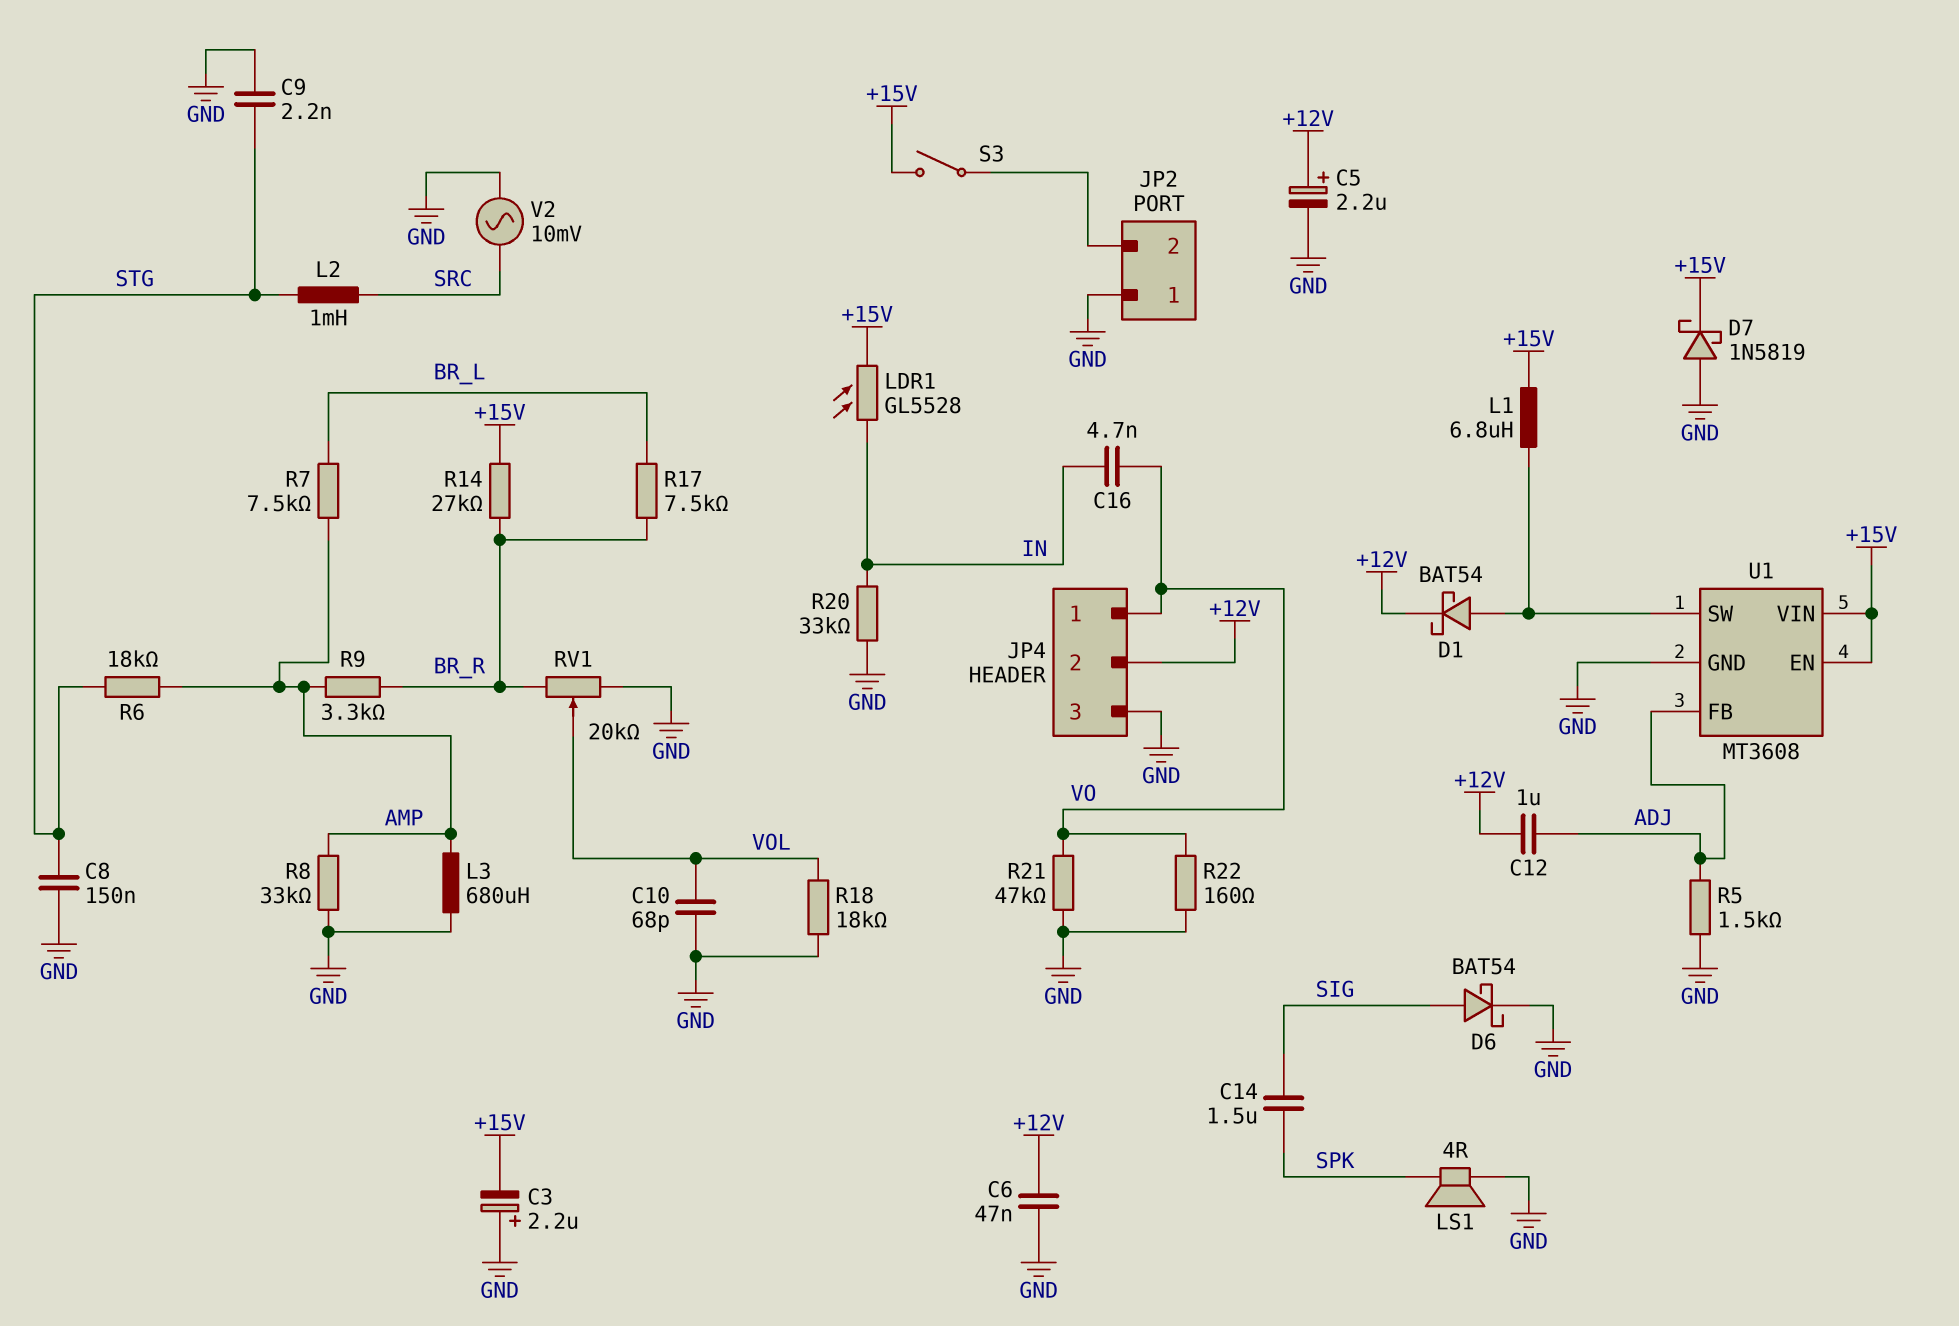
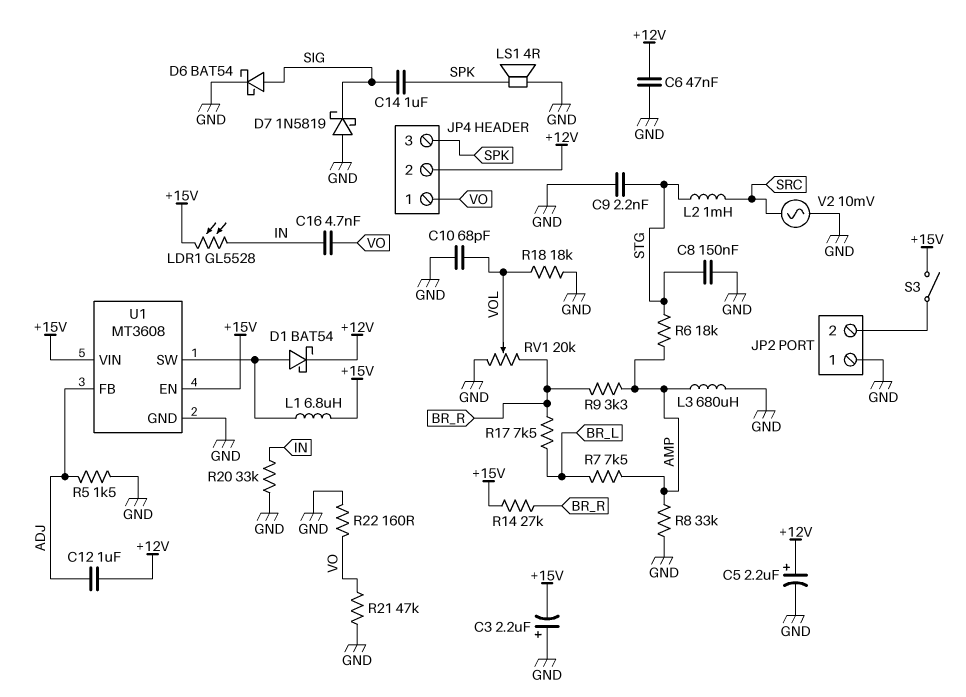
C14: 1.5uF (SIG, SPK) -> 1uF (SIG, SPK)
D7: schottky 1N5819 (A GND, K +15V) -> schottky 1N5819 (A GND, K SIG)
JP4 pin 3: GND -> SPK

